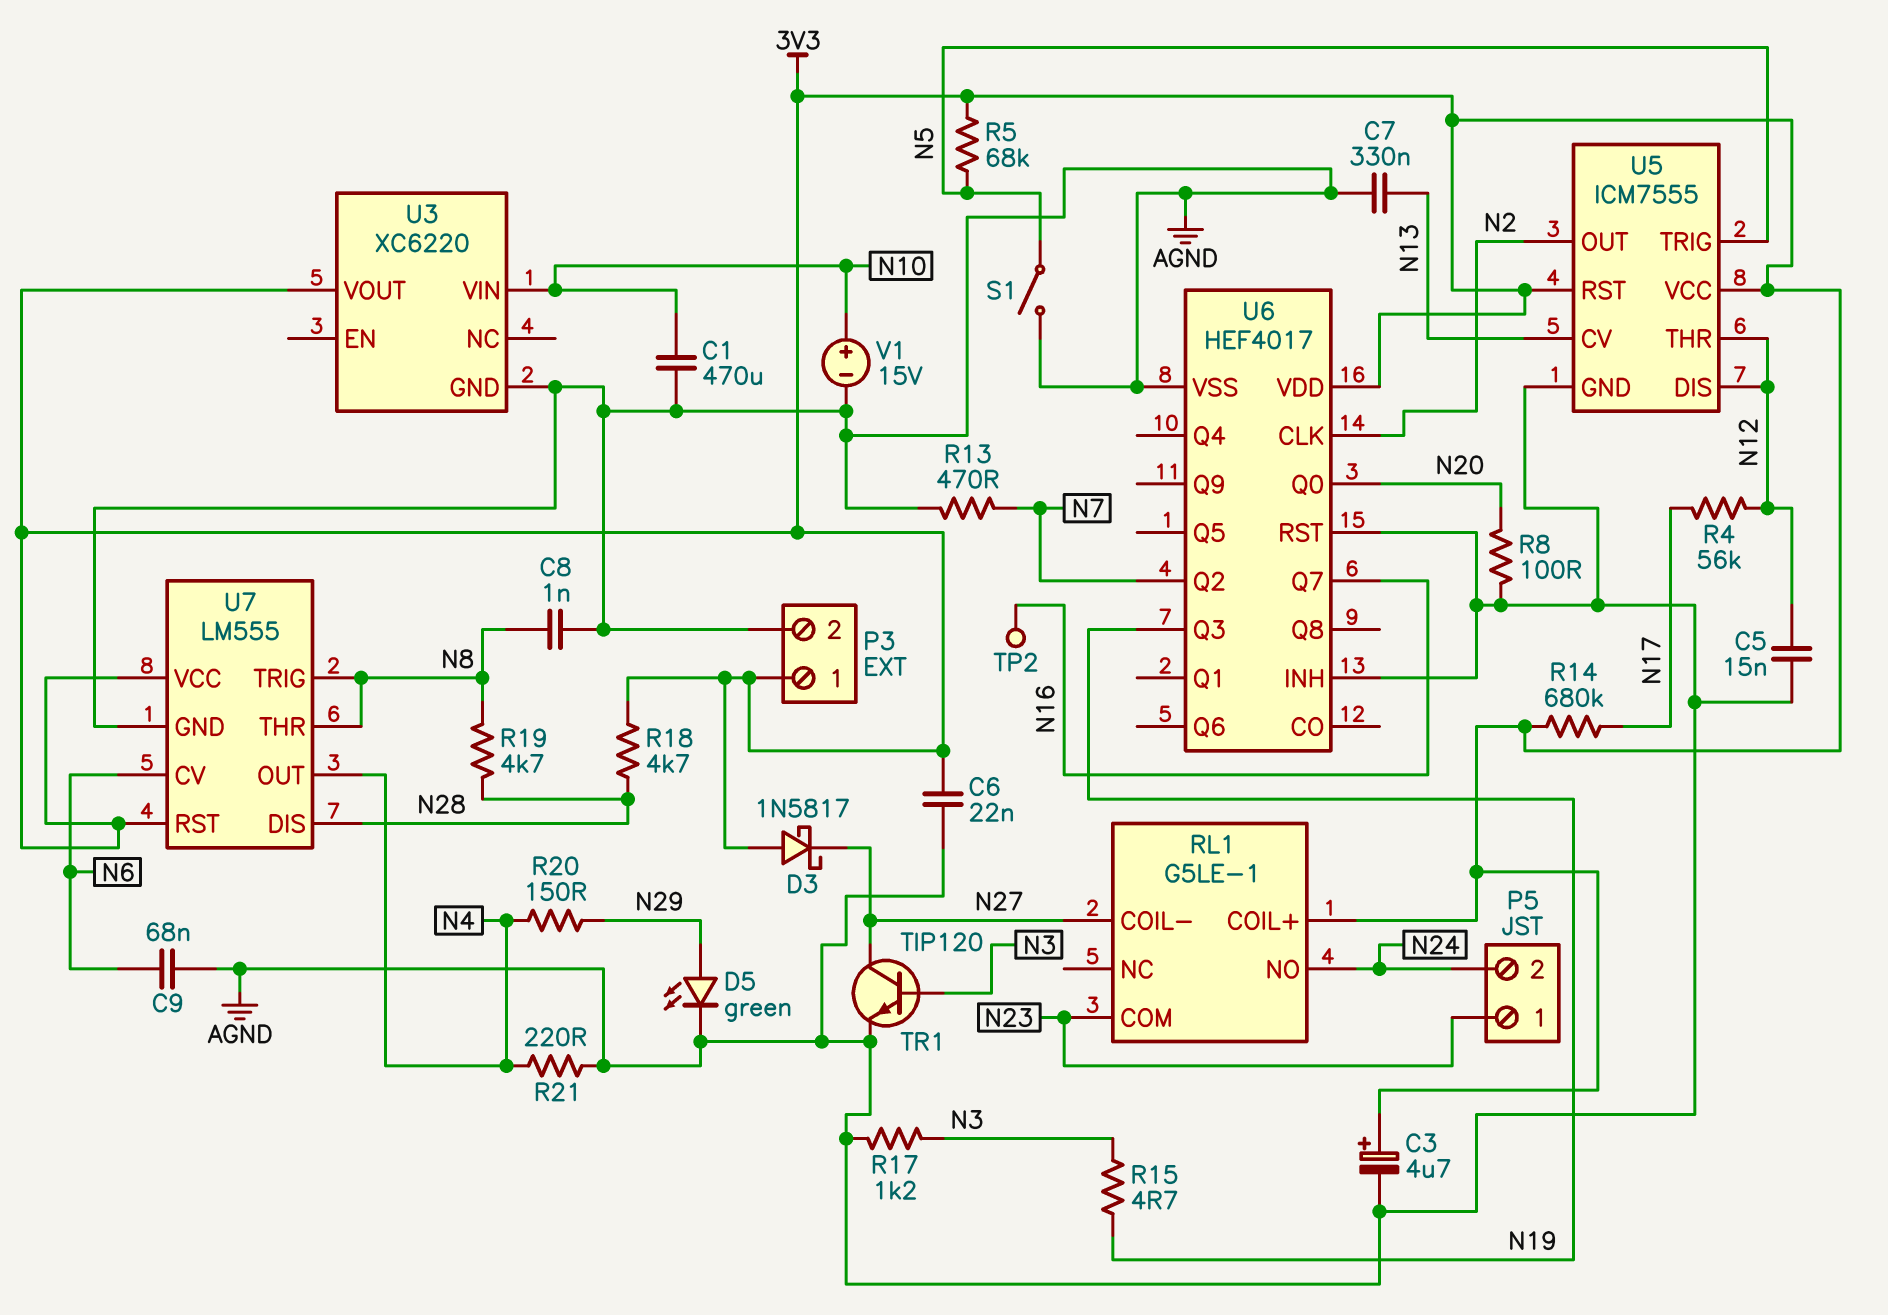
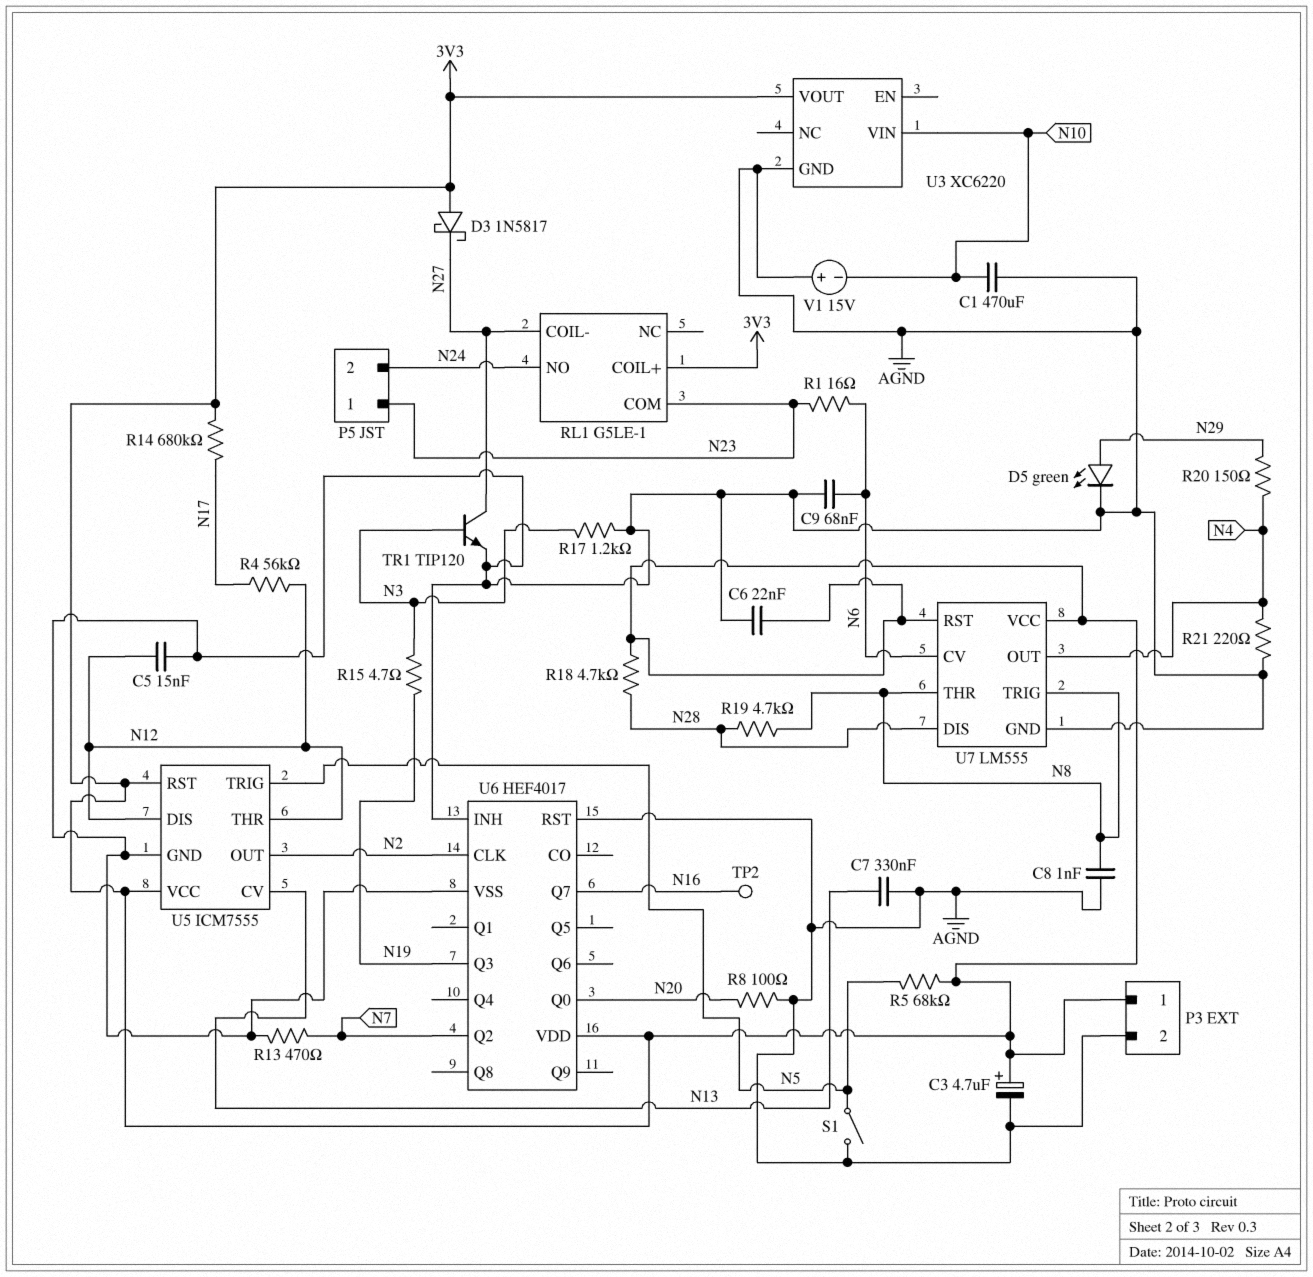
R1: none -> 16 (N6, N23)
V1: 15V (plus N10, minus AGND) -> 15V (plus AGND, minus N10)

